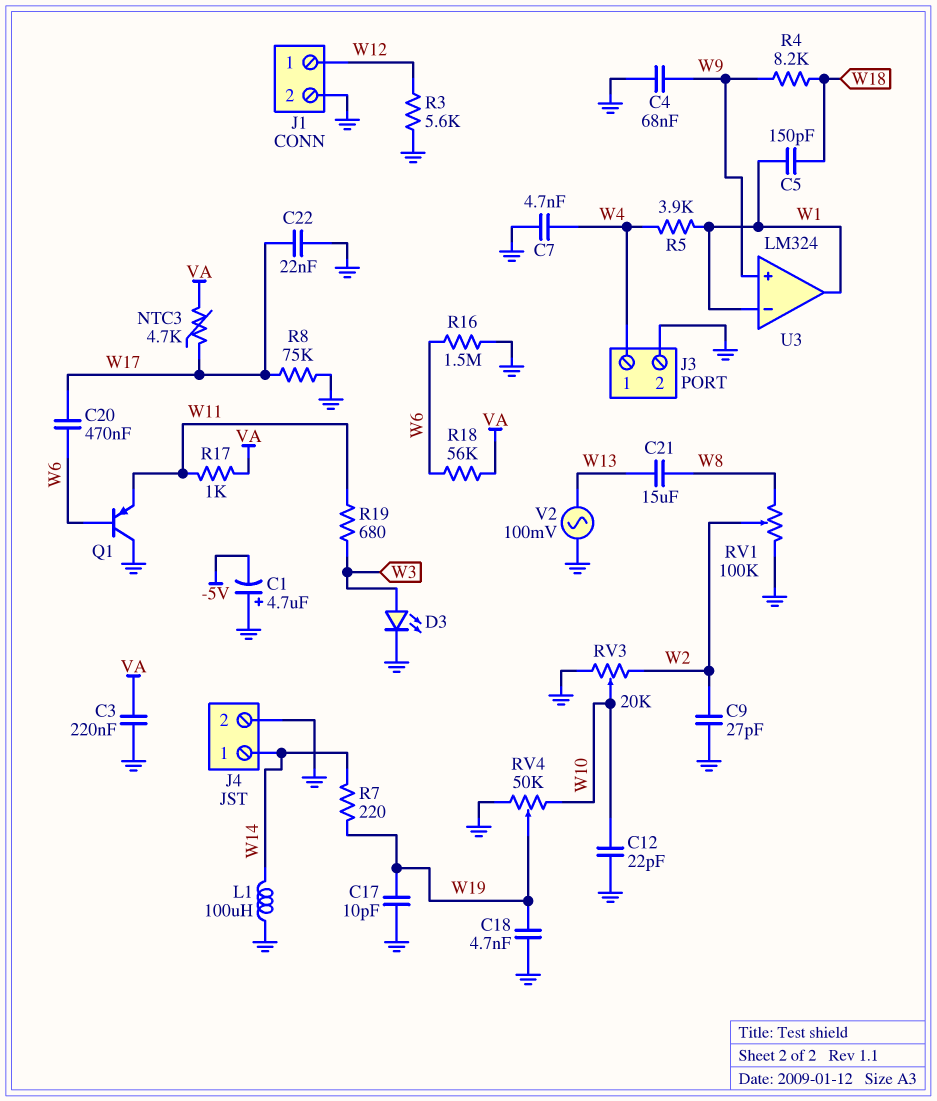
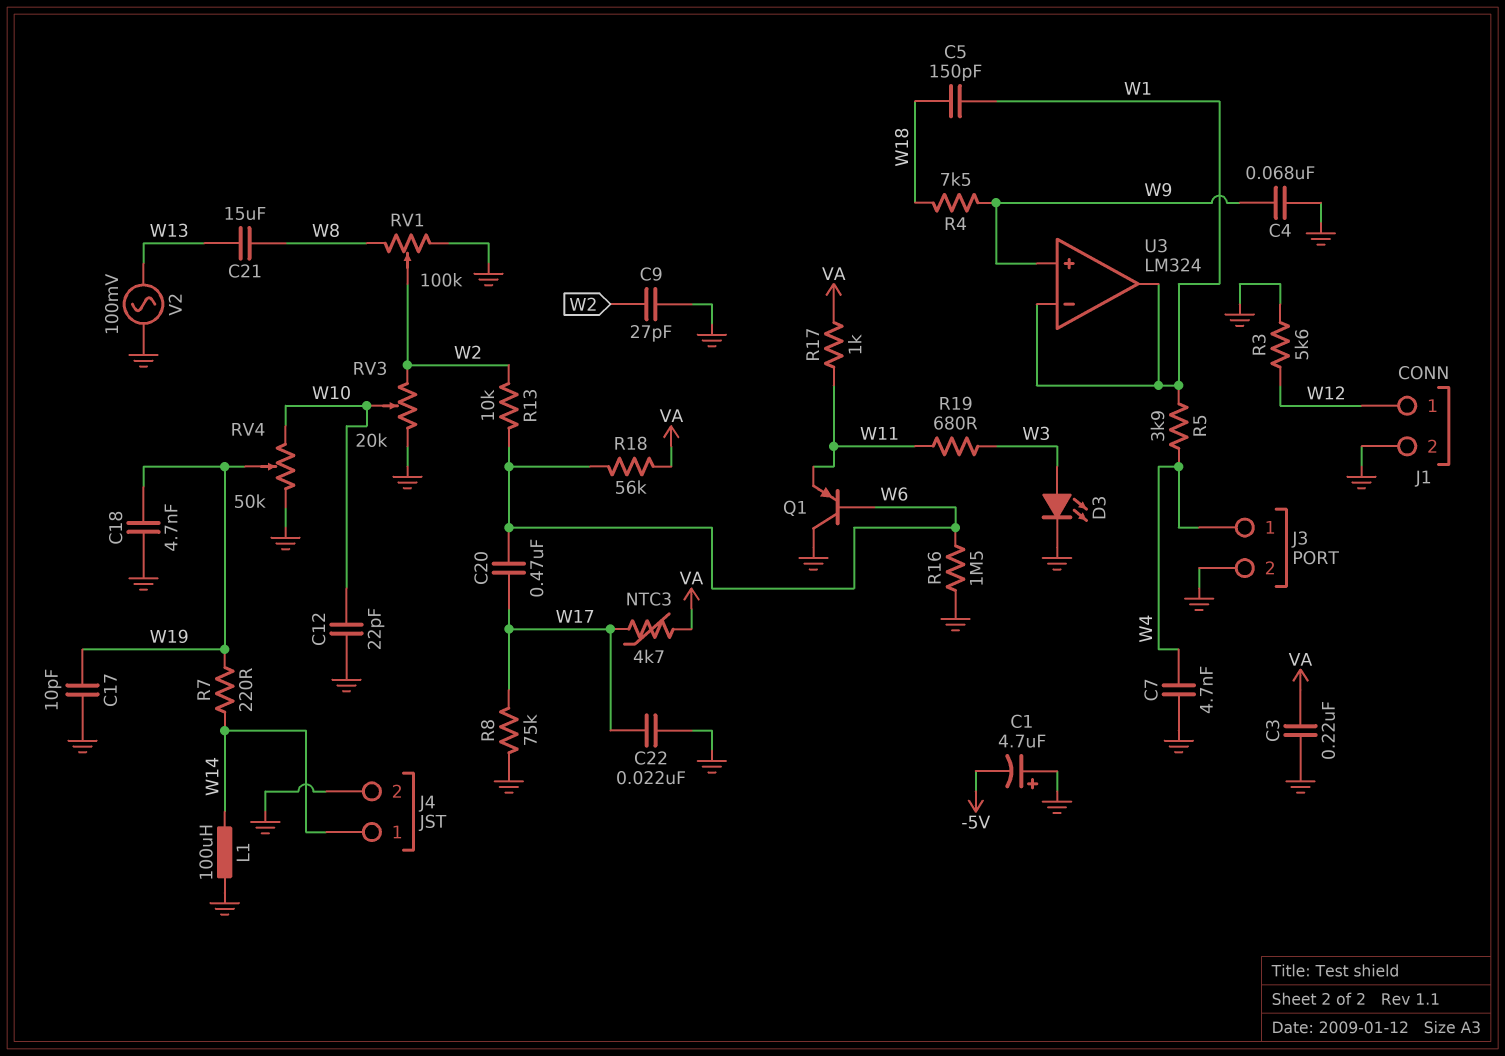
R4: 8.2k (W9, W18) -> 7.5k (W9, W18)
R13: none -> 10k (W2, W6)

